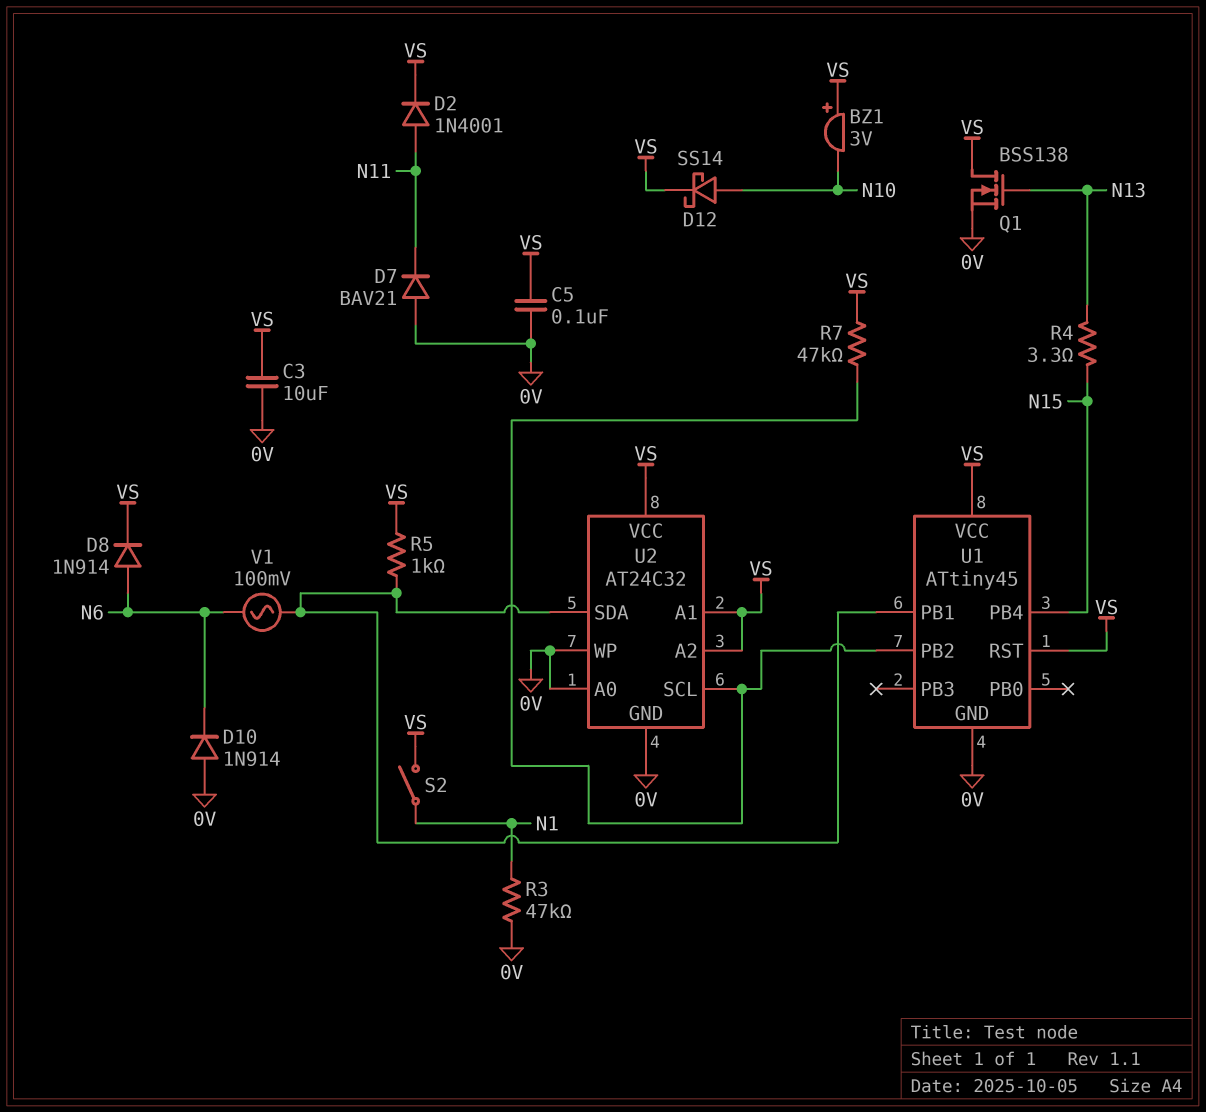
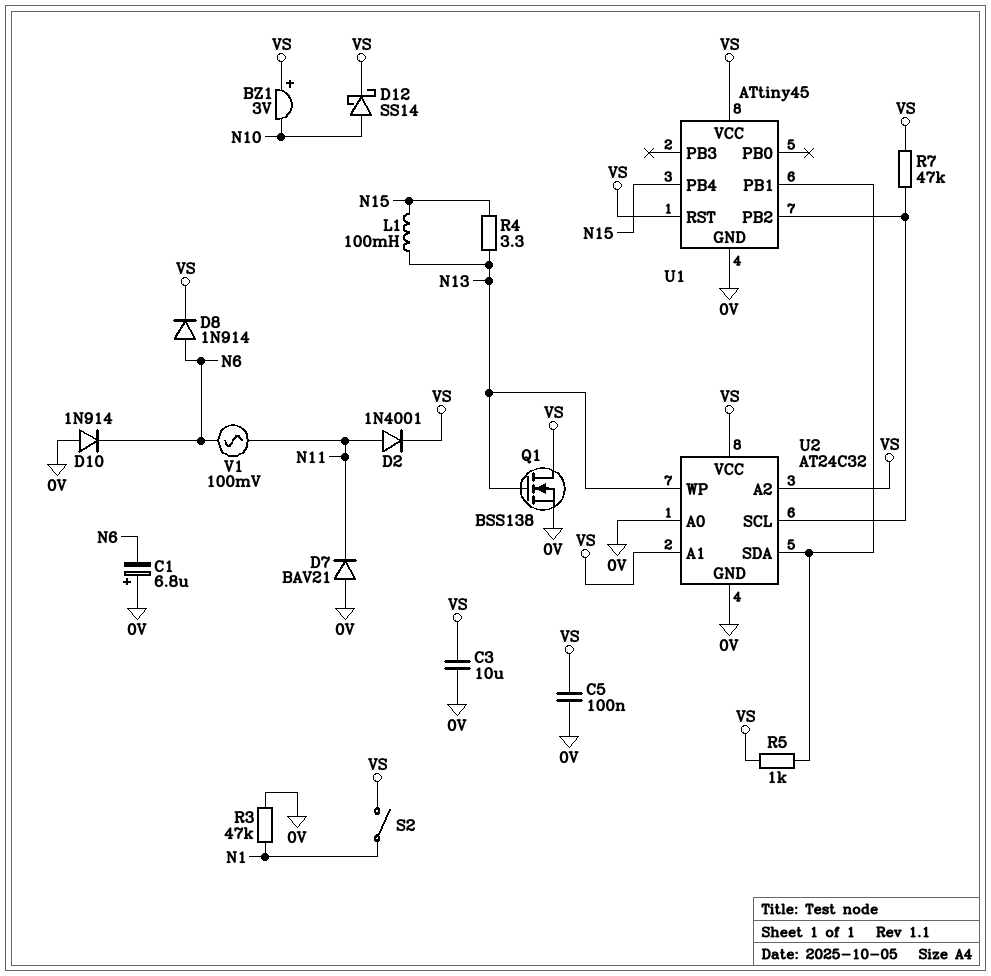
C1: none -> 6.8uF (plus 0V, minus N6)
L1: none -> 100mH (N13, N15)
U2 pin WP: 0V -> N13
V1: AC 100mV (N6, U1/PB1) -> AC 100mV (N6, N11)

